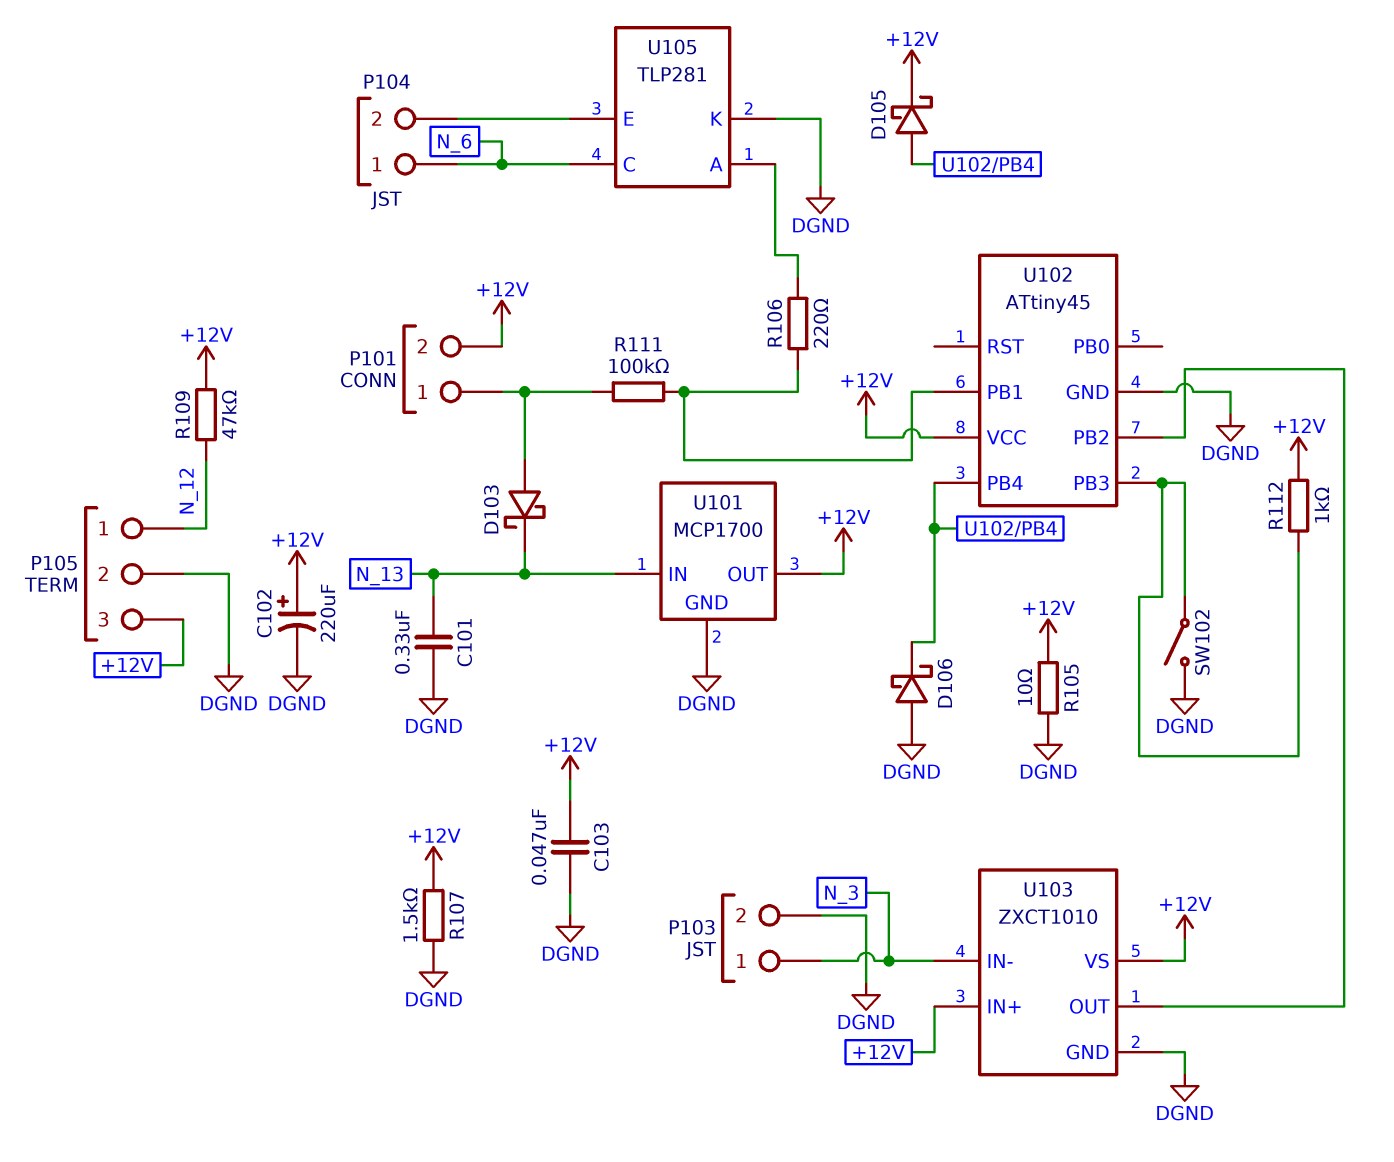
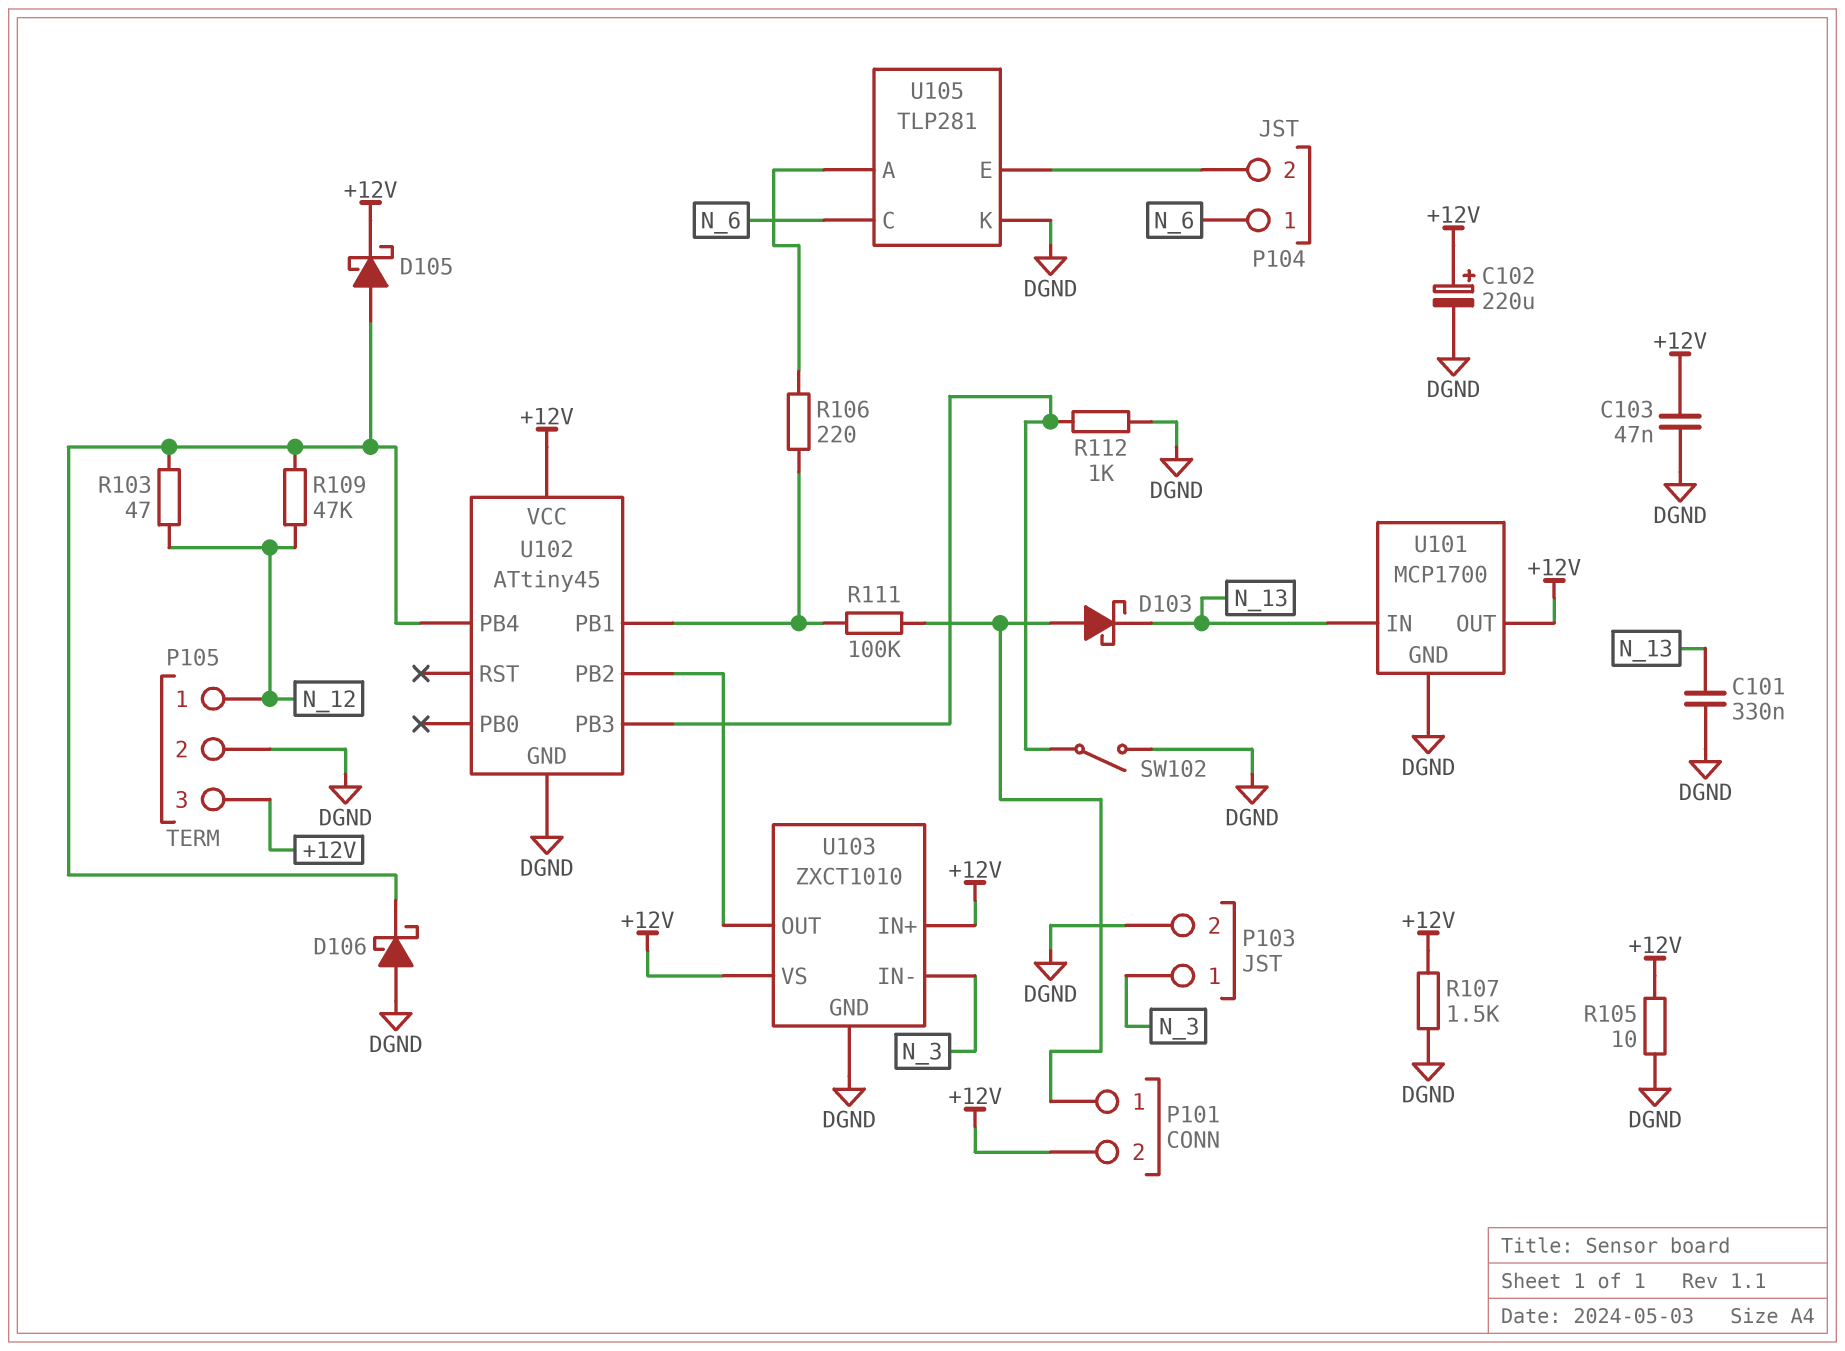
R103: none -> 47 (N_12, U102/PB4)
R109: 47k (+12V, N_12) -> 47k (N_12, U102/PB4)
R112: 1k (+12V, U102/PB3) -> 1k (DGND, U102/PB3)

